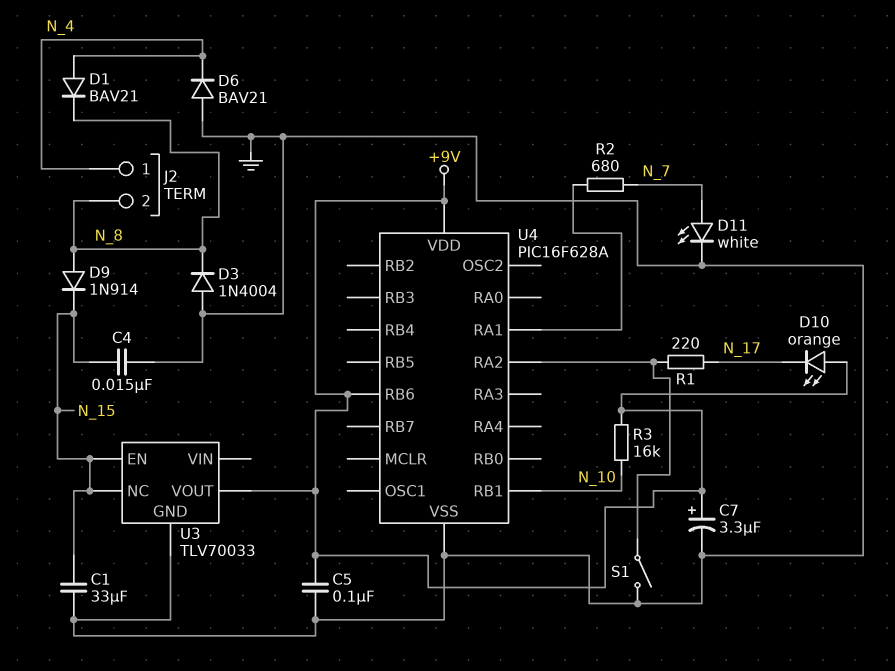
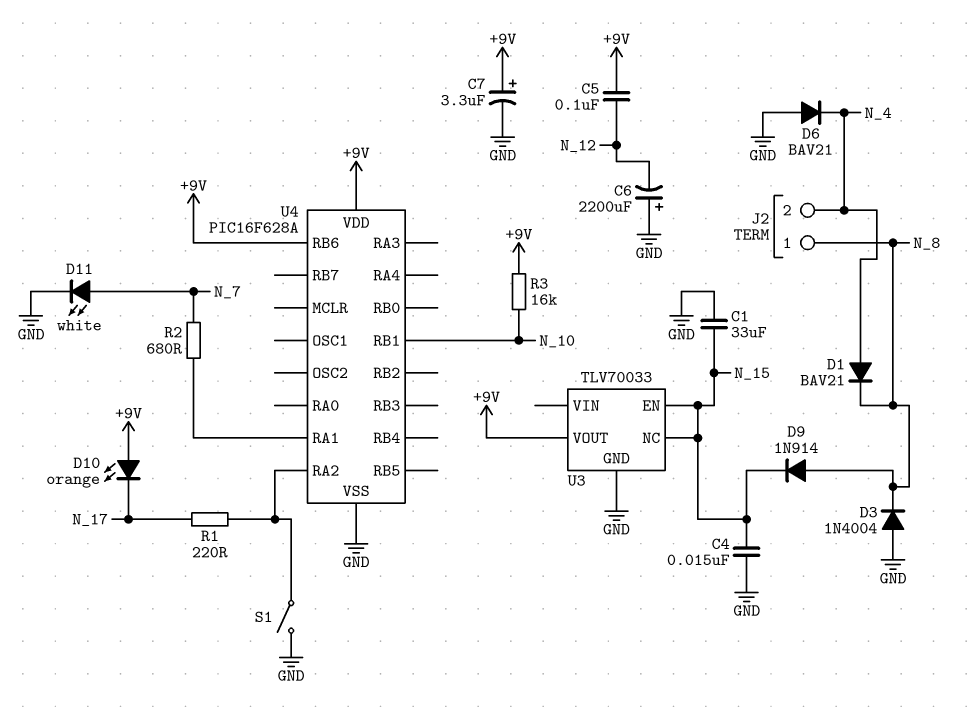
C5: 100nF (+9V, GND) -> 100nF (+9V, N_12)
C6: none -> 2200uF (plus GND, minus N_12)
J2 pin 1: N_4 -> N_8
J2 pin 2: N_8 -> N_4

